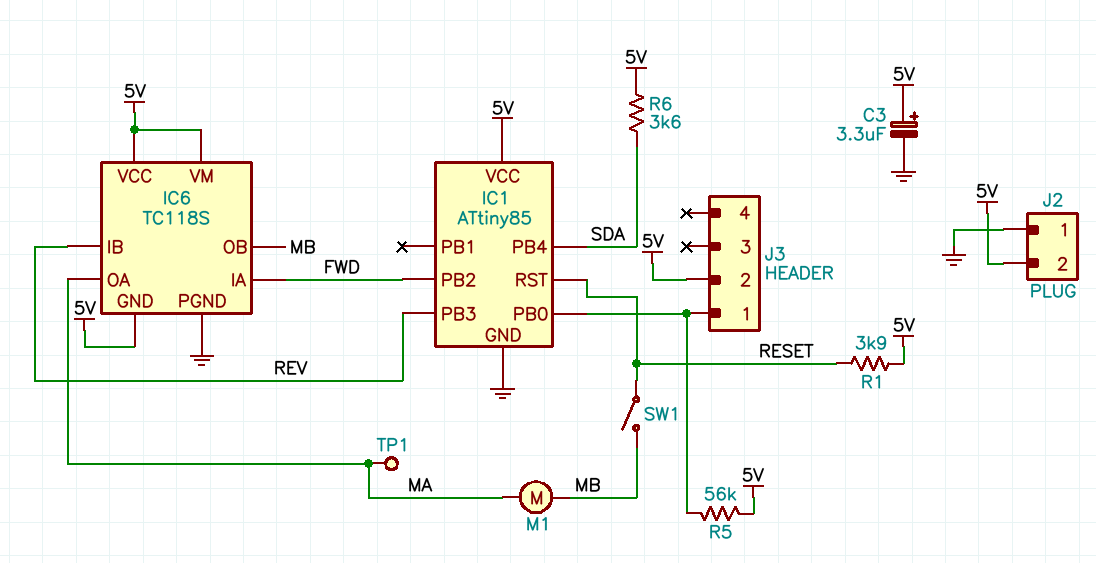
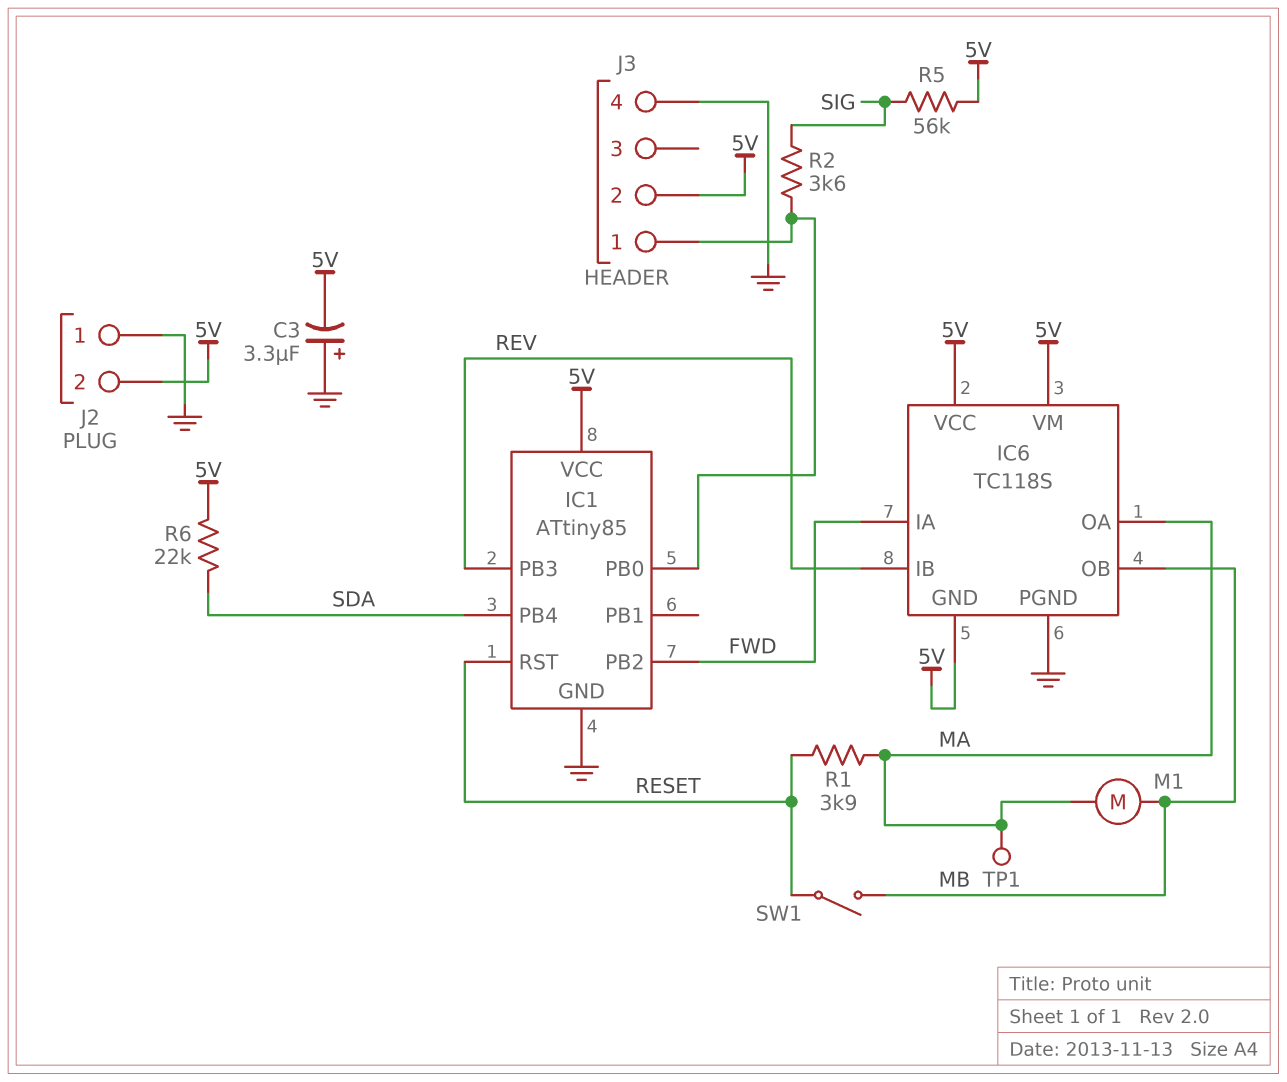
C3: 3.3uF (plus 5V, minus GND) -> 3.3uF (plus GND, minus 5V)
J3 pin 4: none -> GND
R1: 3.9k (5V, RESET) -> 3.9k (MA, RESET)
R2: none -> 3.6k (IC1/PB0, SIG)
R5: 56k (5V, IC1/PB0) -> 56k (5V, SIG)
R6: 3.6k (5V, SDA) -> 22k (5V, SDA)

